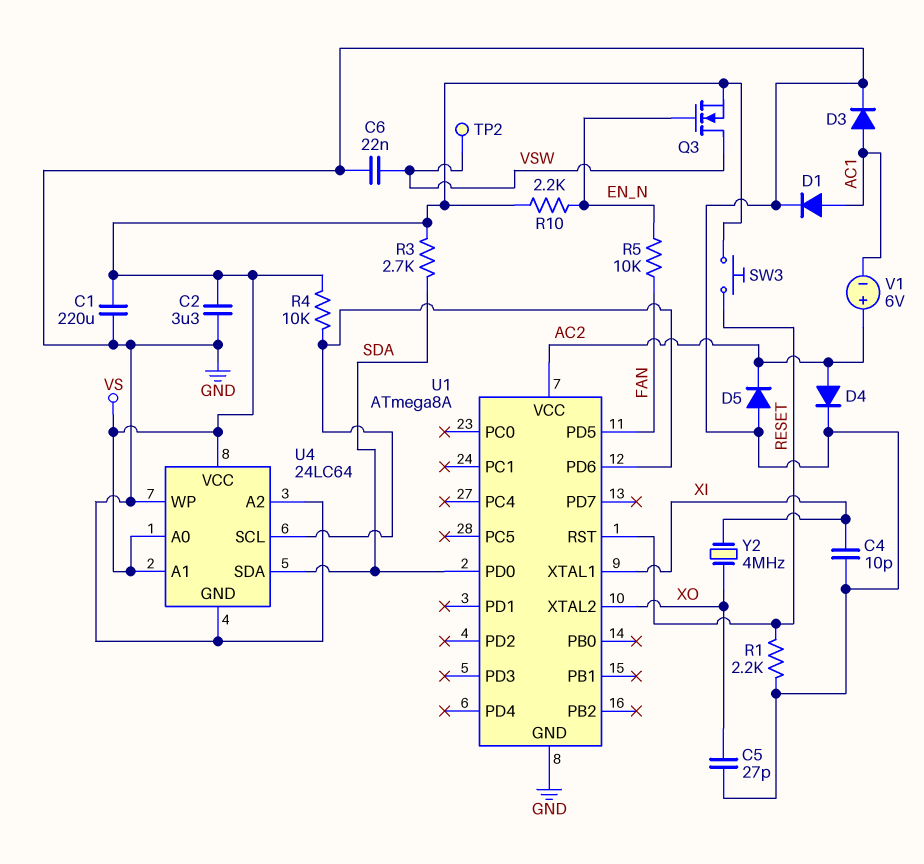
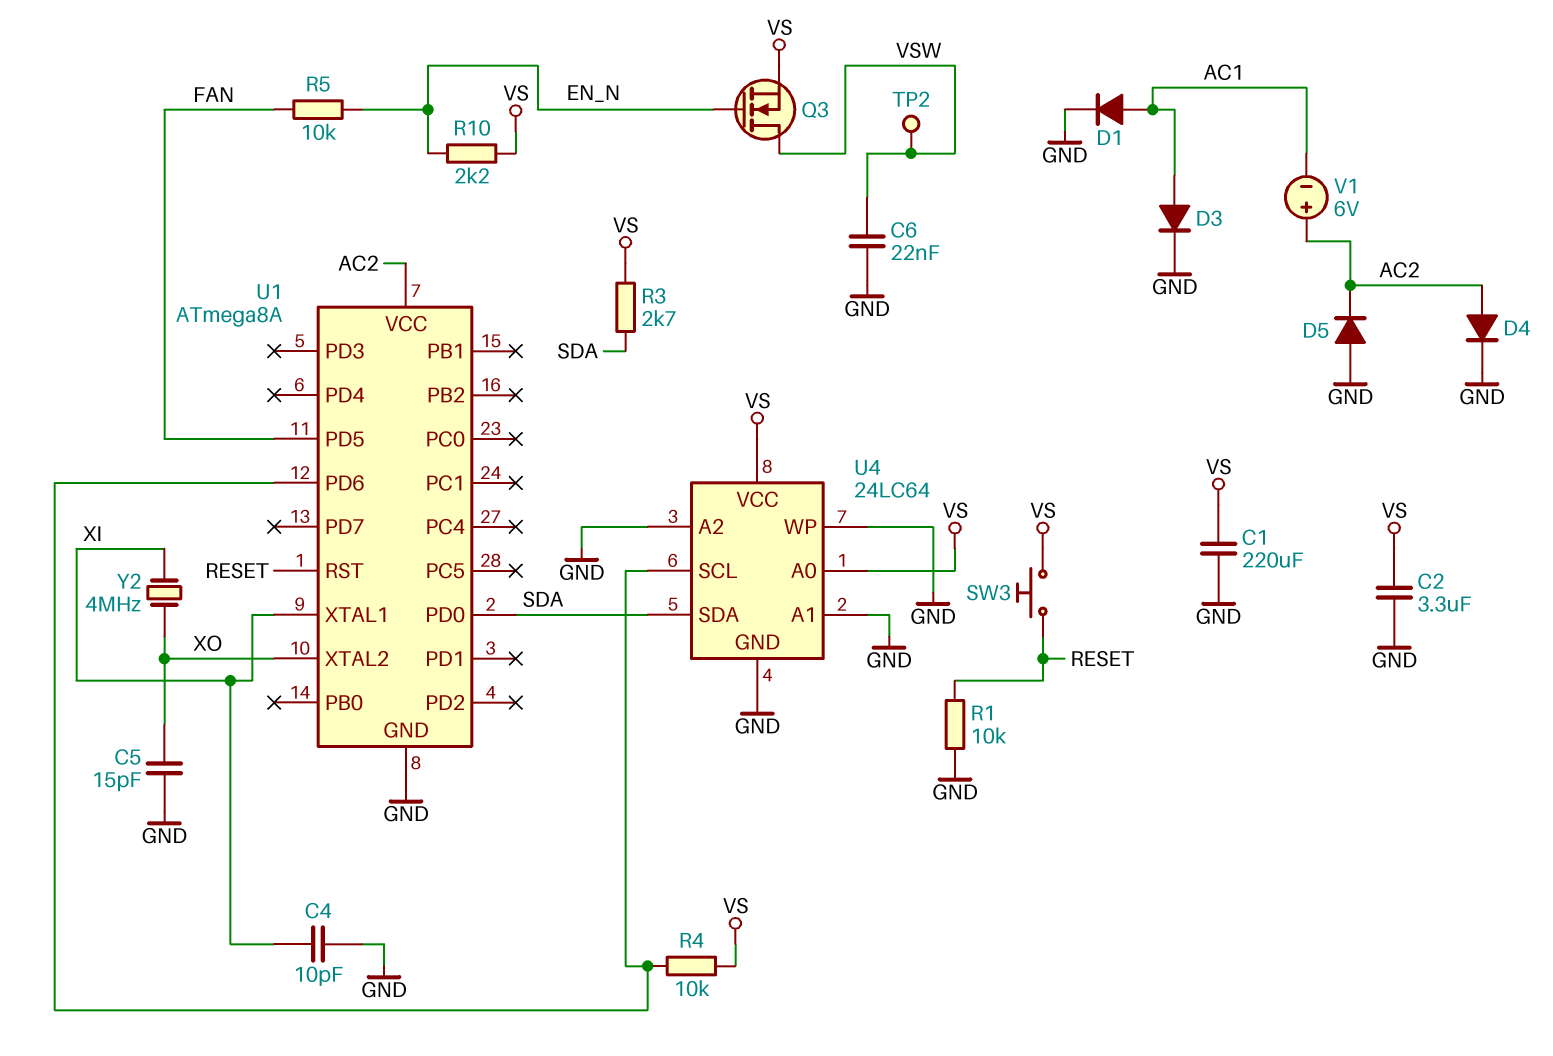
C5: 27pF (GND, XO) -> 15pF (GND, XO)
R1: 2.2k (GND, RESET) -> 10k (GND, RESET)
U4 pin A1: VS -> GND

